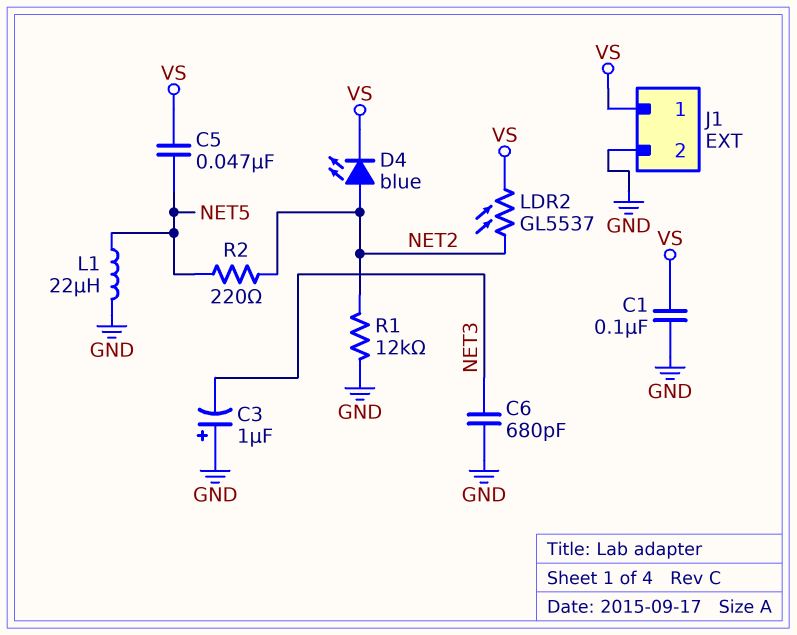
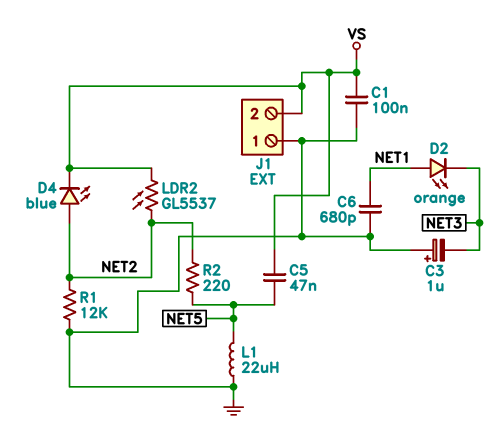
C6: 680pF (GND, NET3) -> 680pF (GND, NET1)
D2: none -> LED orange (A NET1, K NET3)
J1 pin 1: VS -> GND
J1 pin 2: GND -> VS

